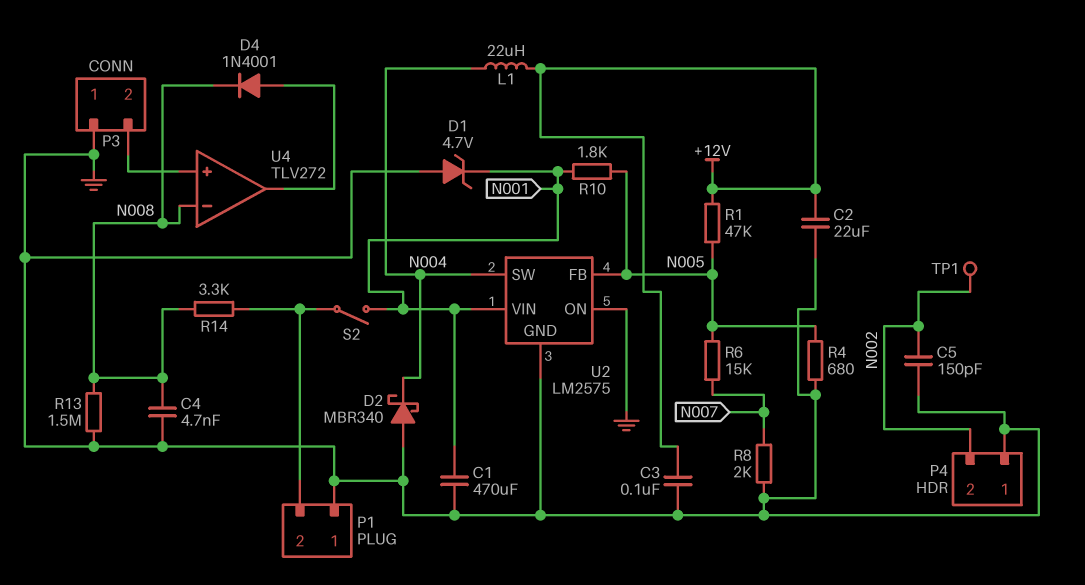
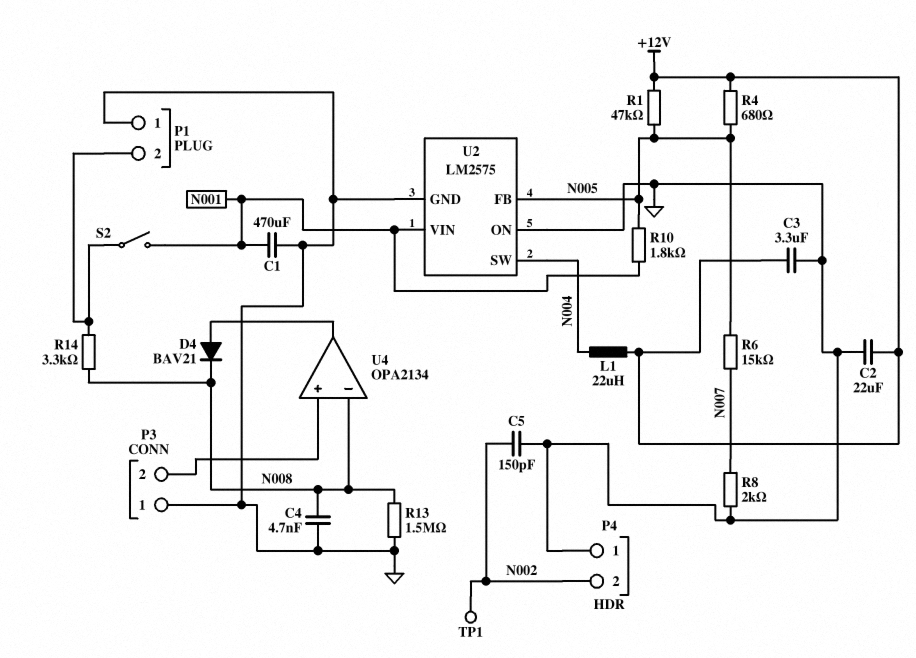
C3: 100nF (+12V, GND) -> 3.3uF (+12V, GND)
D1: zener 4.7V (A GND, K N001) -> none
D2: schottky MBR340 (A GND, K N004) -> none
D4: diode 1N4001 (A U4/out, K N008) -> diode BAV21 (A U4/out, K N008)
R4: 680 (GND, N005) -> 680 (+12V, N005)
U4: TLV272 -> OPA2134

